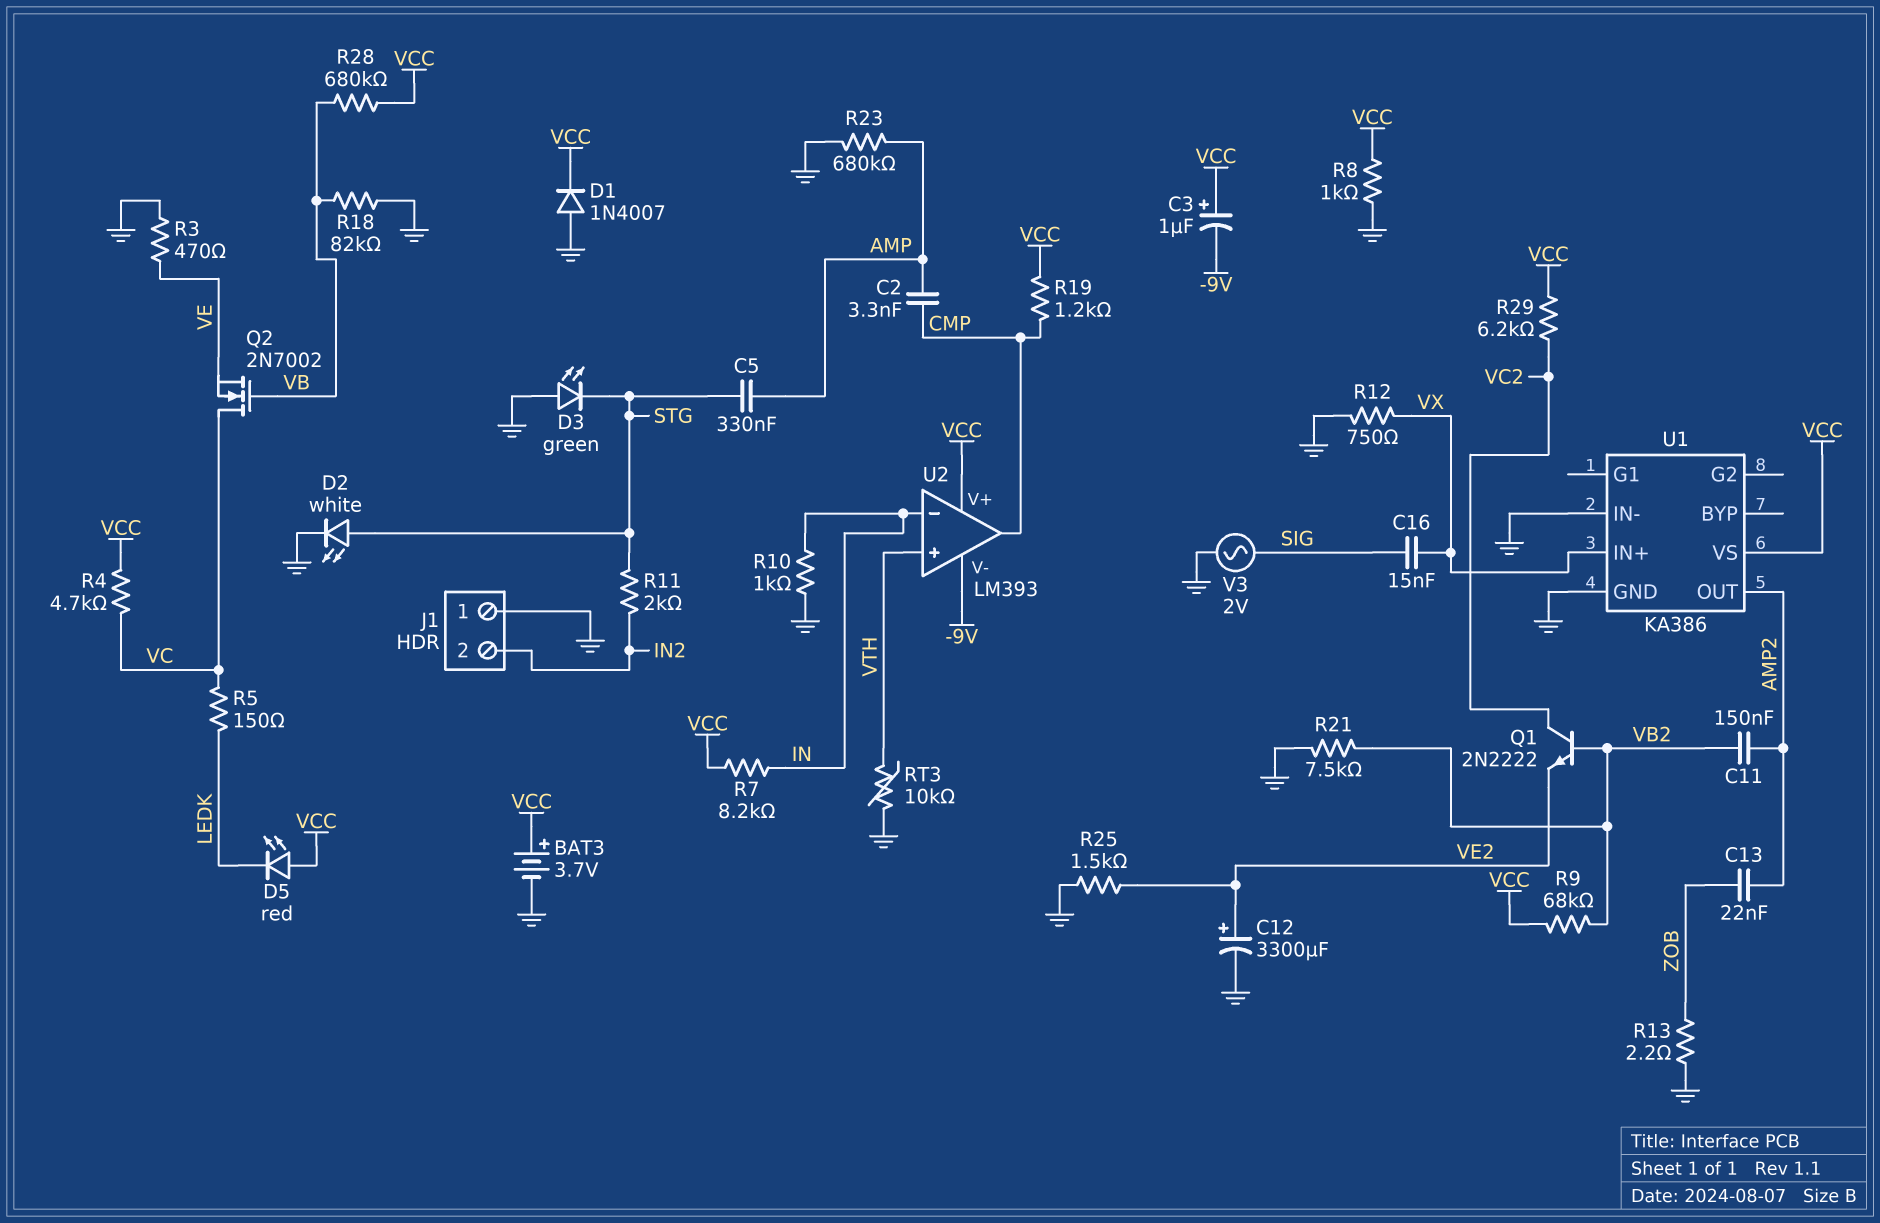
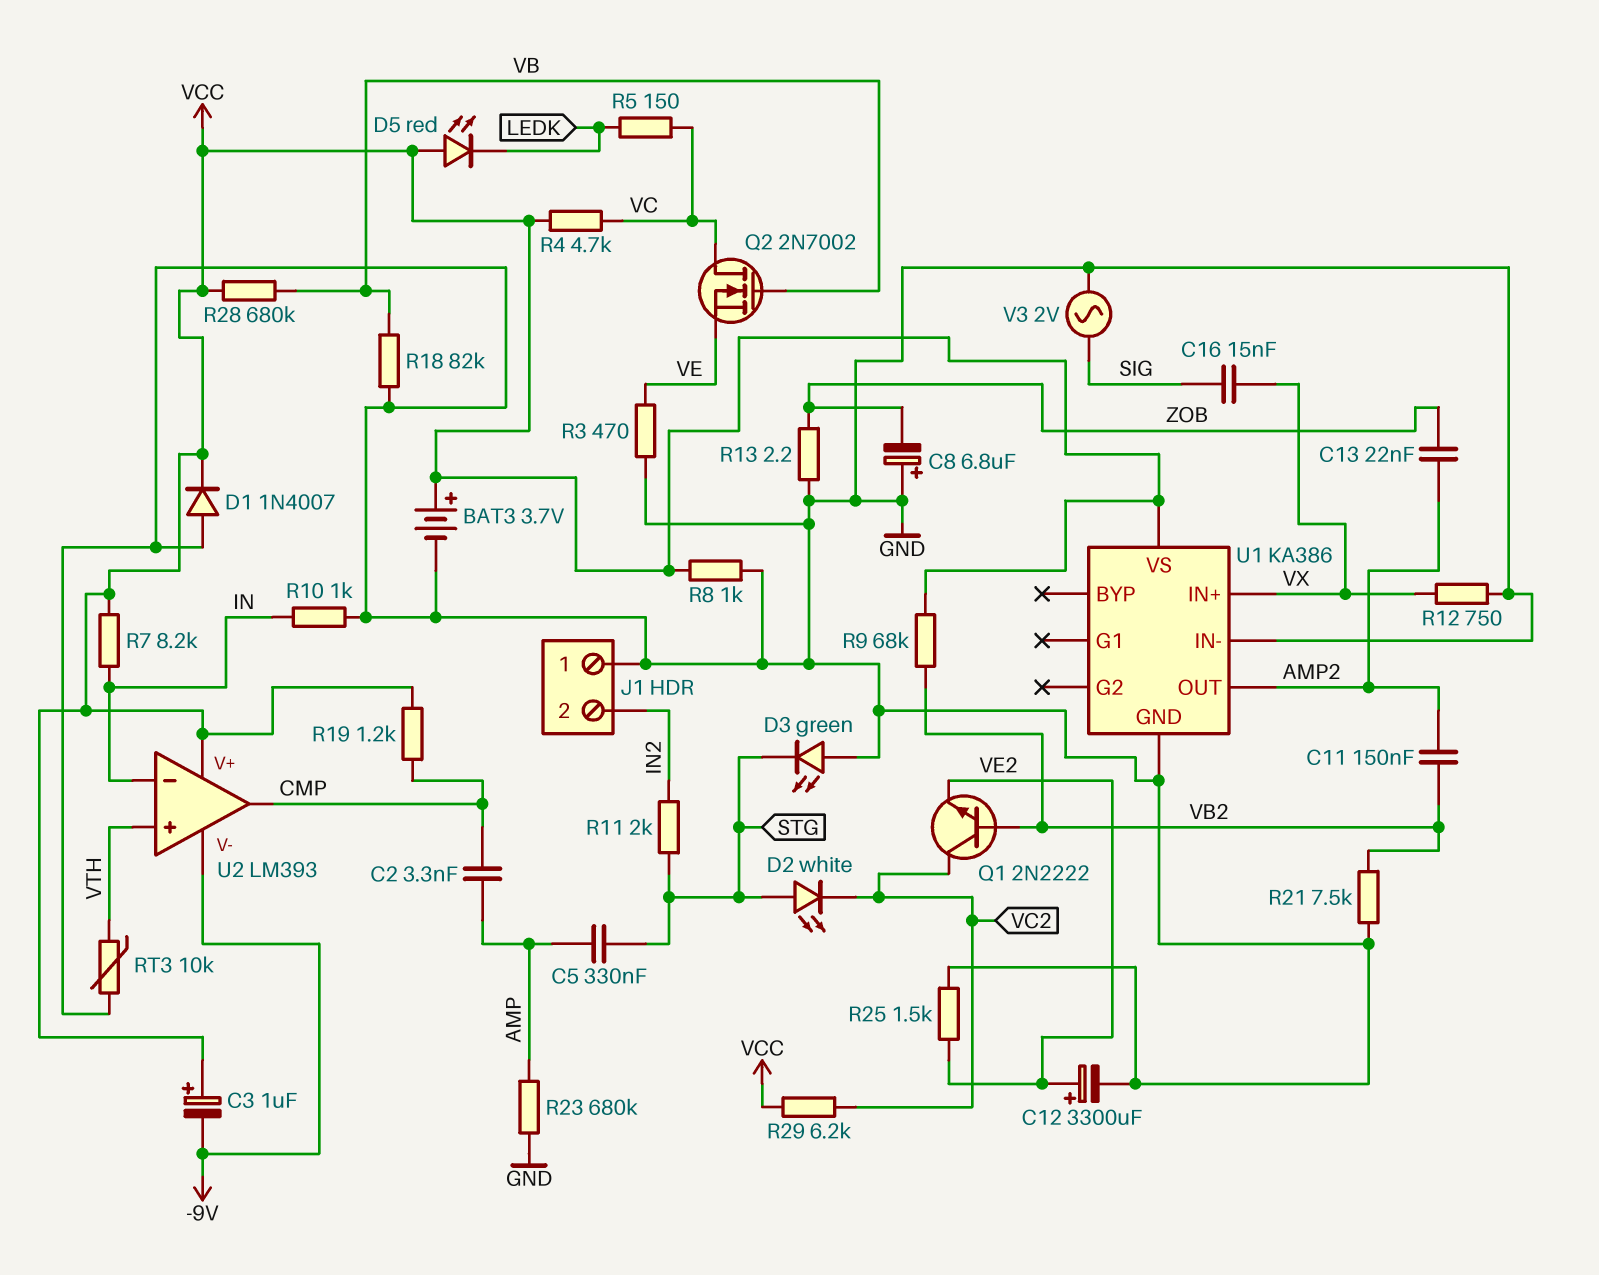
C8: none -> 6.8uF (plus GND, minus ZOB)
D2: LED white (A STG, K GND) -> LED white (A STG, K VC2)

